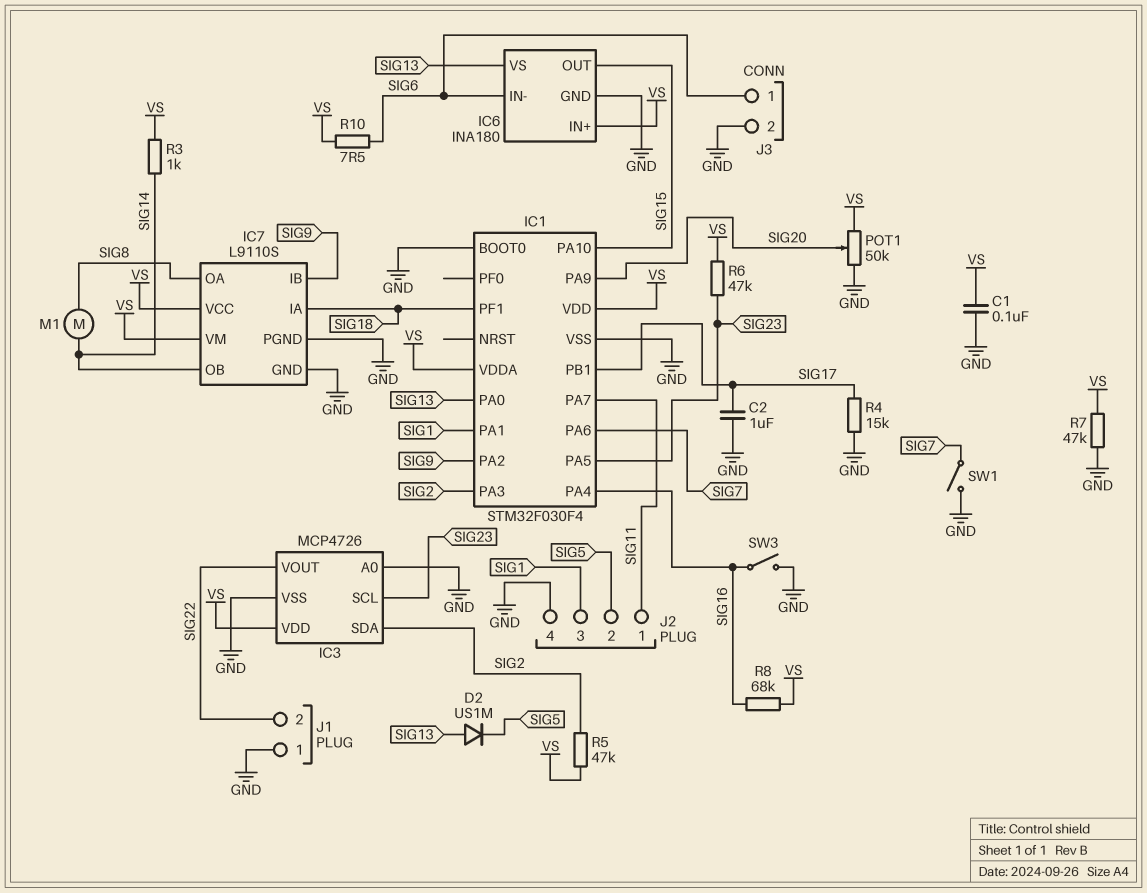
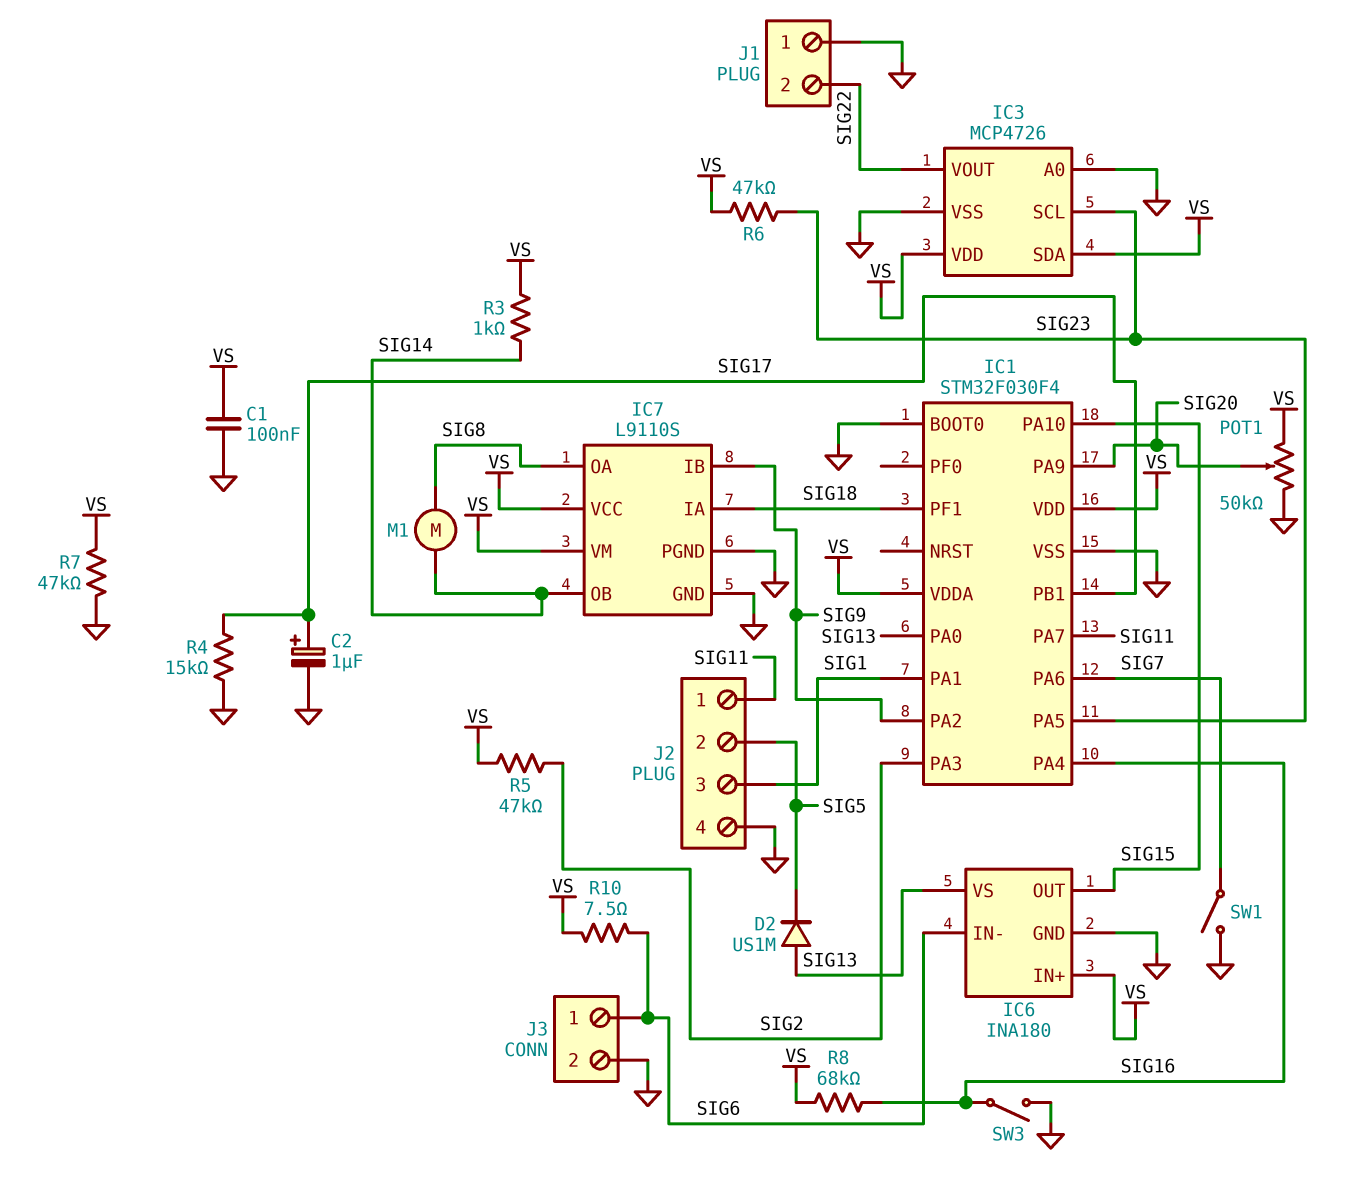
C2: 1uF (GND, SIG17) -> 1uF (plus SIG17, minus GND)
IC3 pin SDA: SIG2 -> VS

